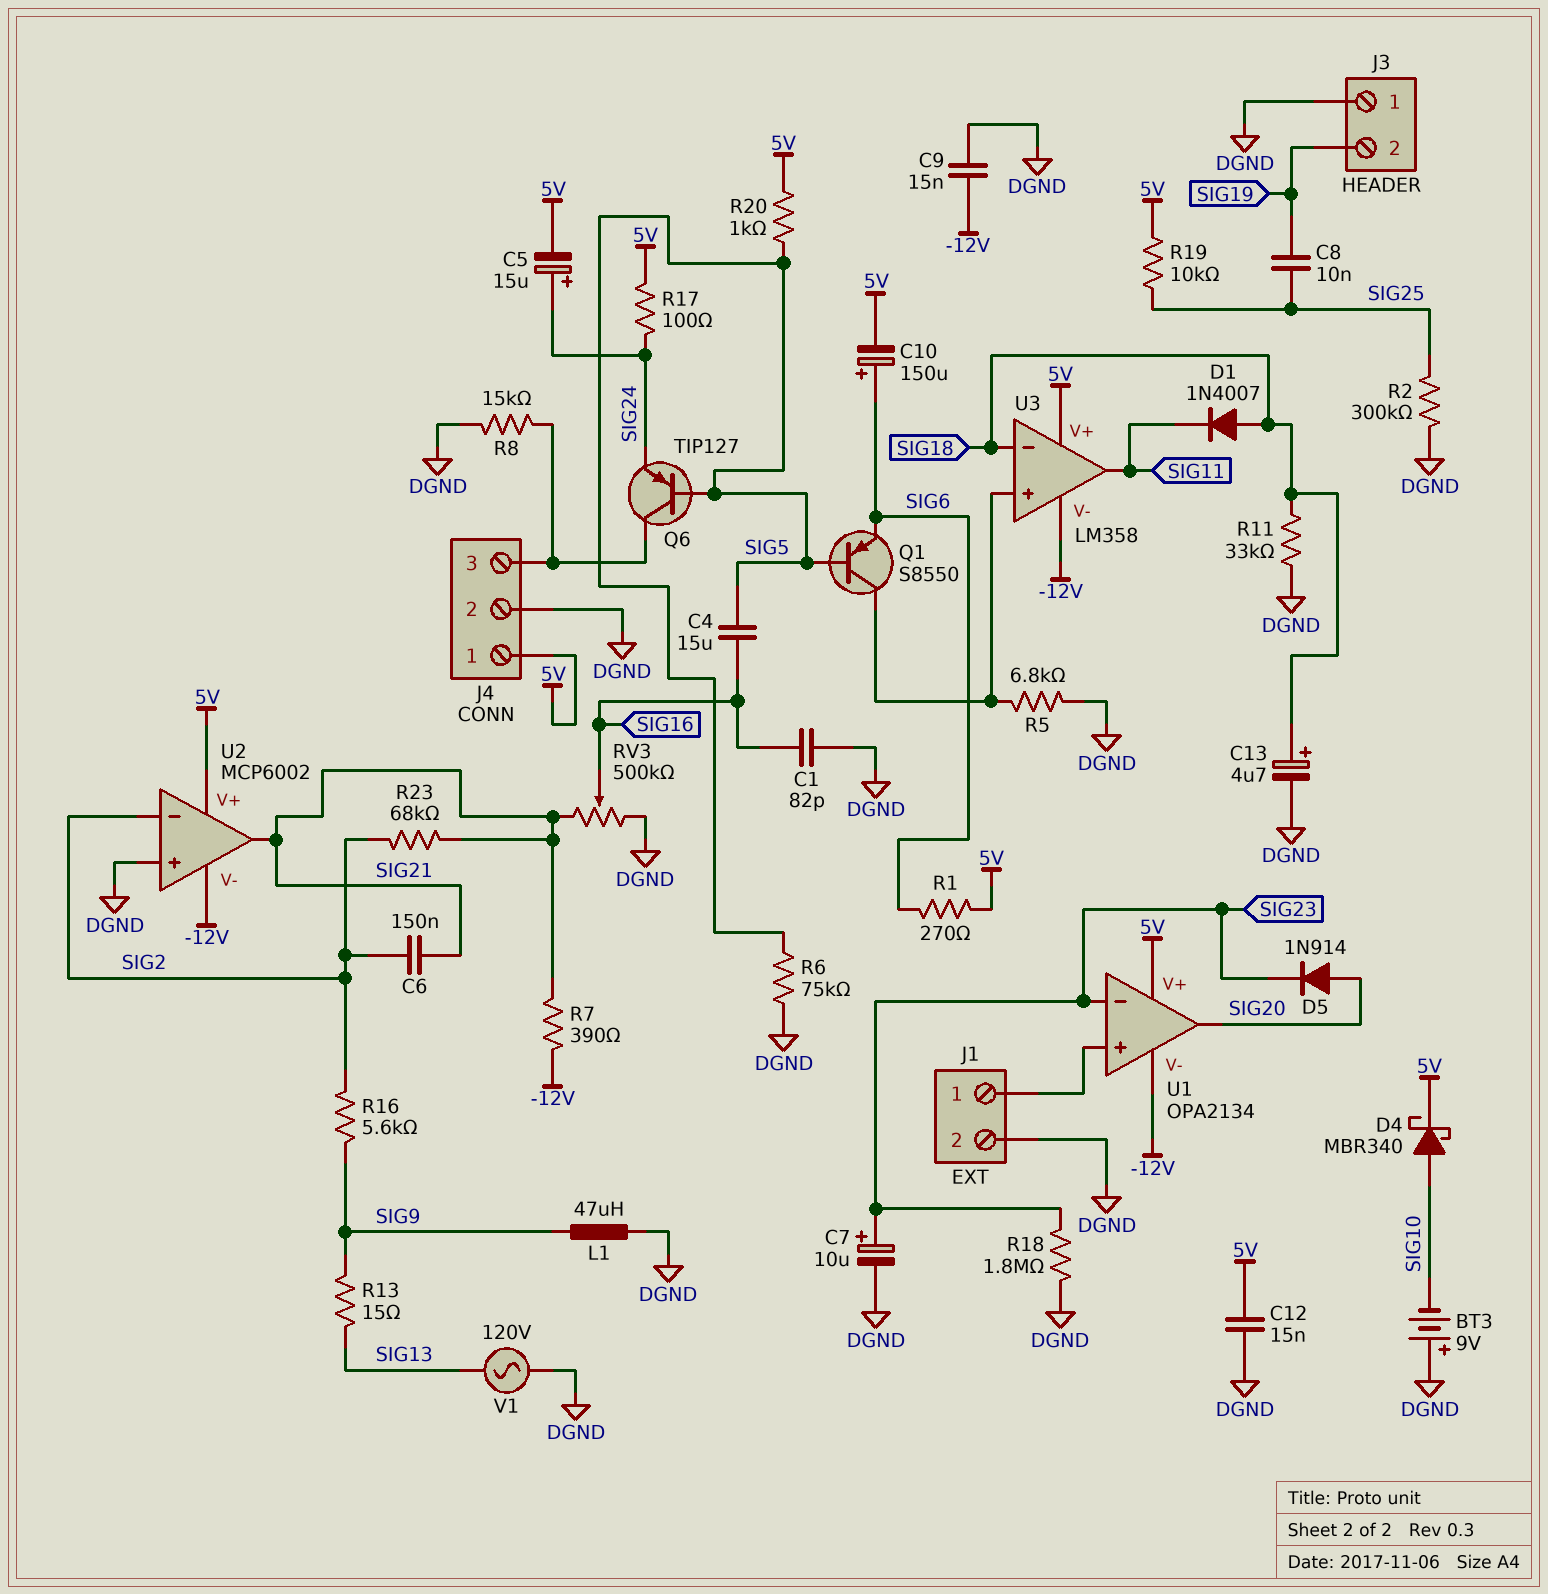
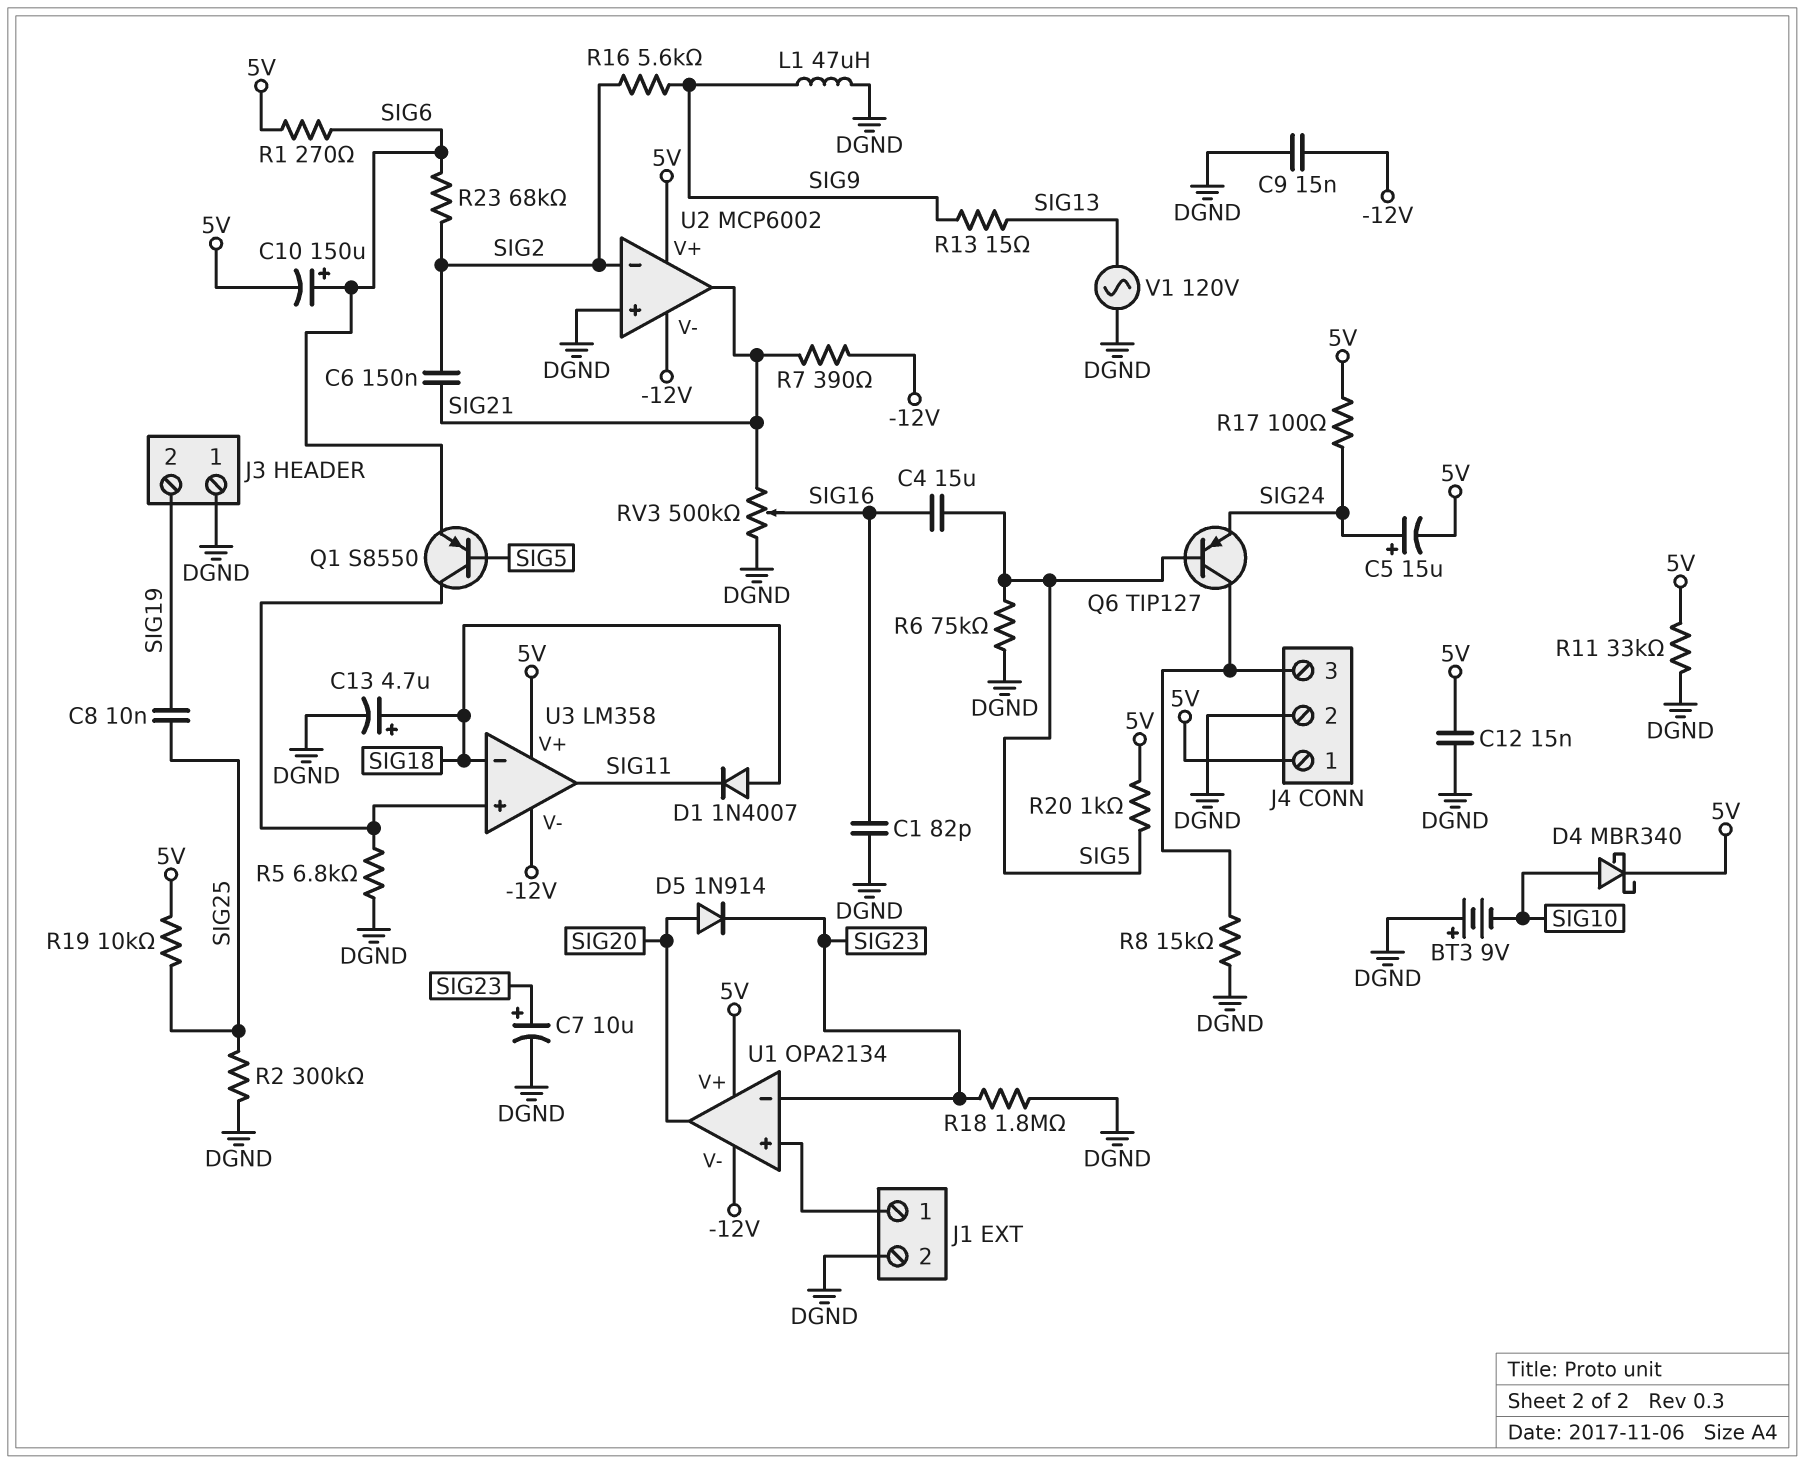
R11: 33k (DGND, SIG18) -> 33k (5V, DGND)
R23: 68k (SIG2, SIG21) -> 68k (SIG2, SIG6)

